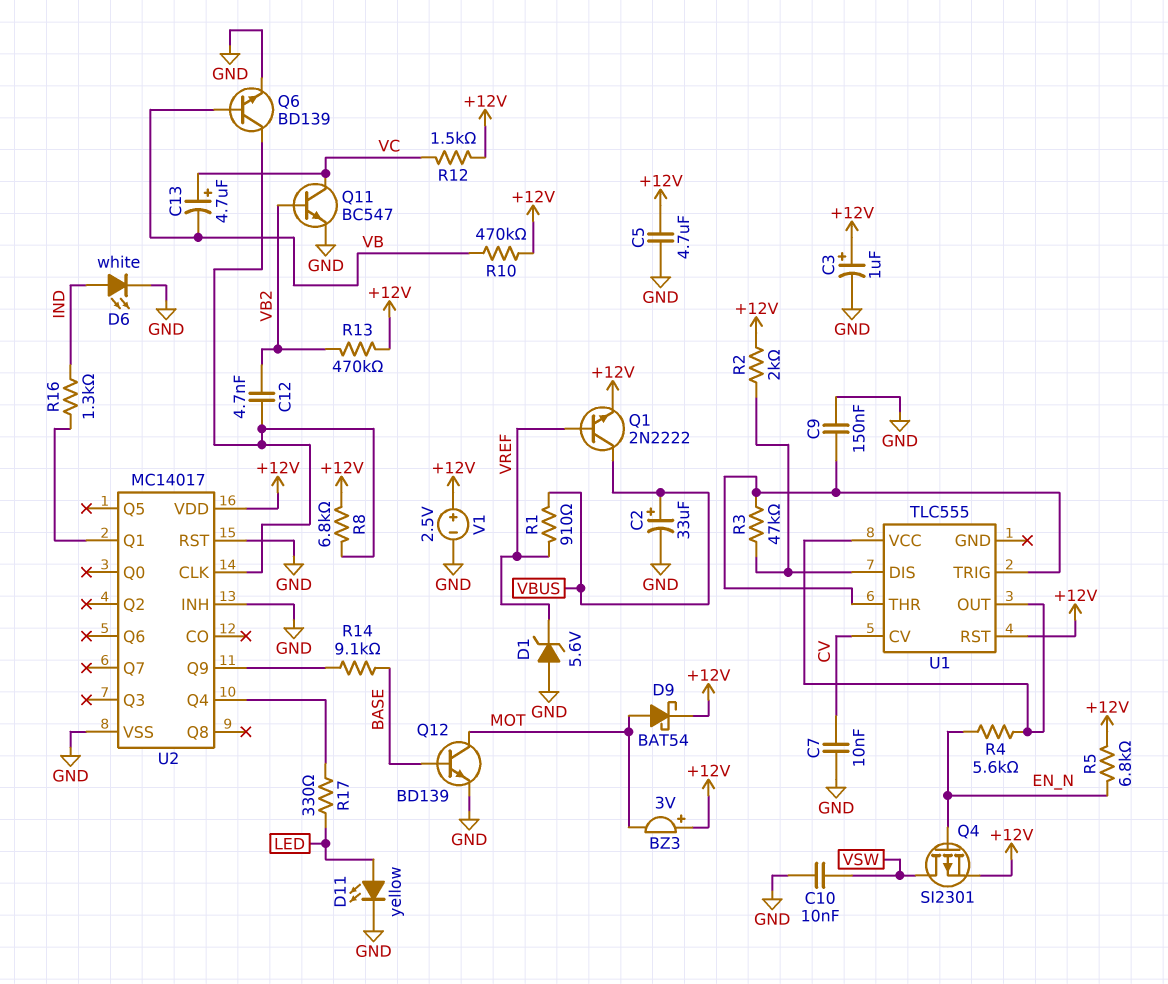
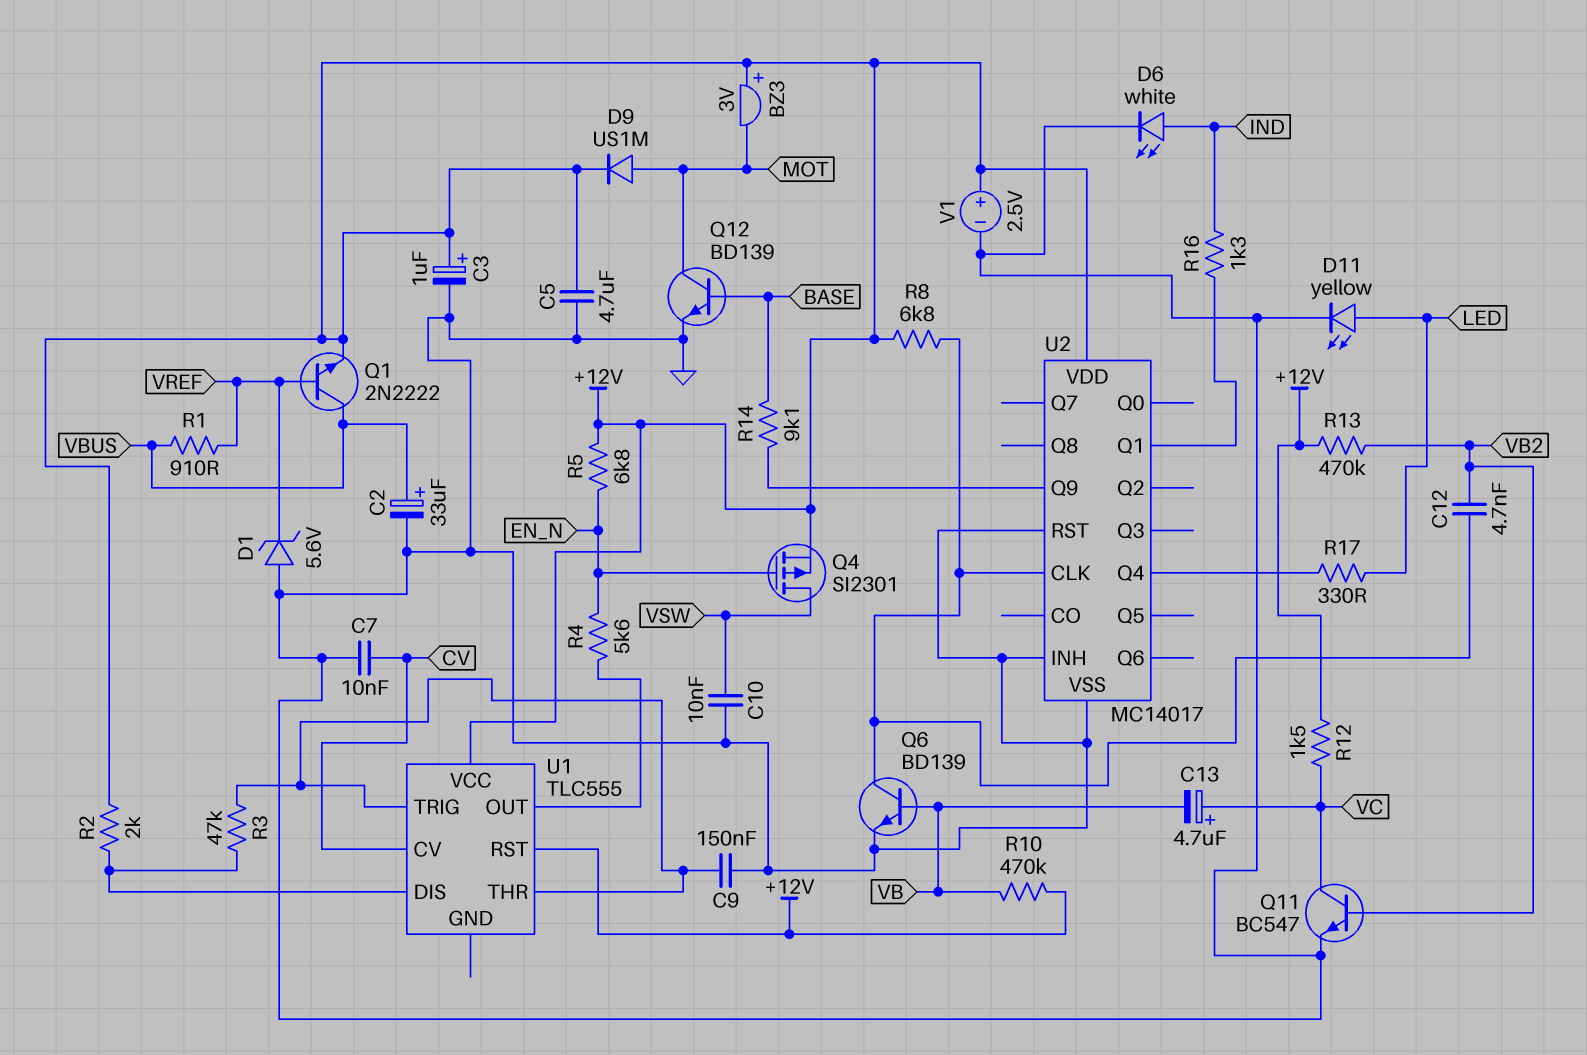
D9: schottky BAT54 (A MOT, K +12V) -> diode US1M (A MOT, K +12V)
U1 pin VCC: U1/OUT -> +12V

